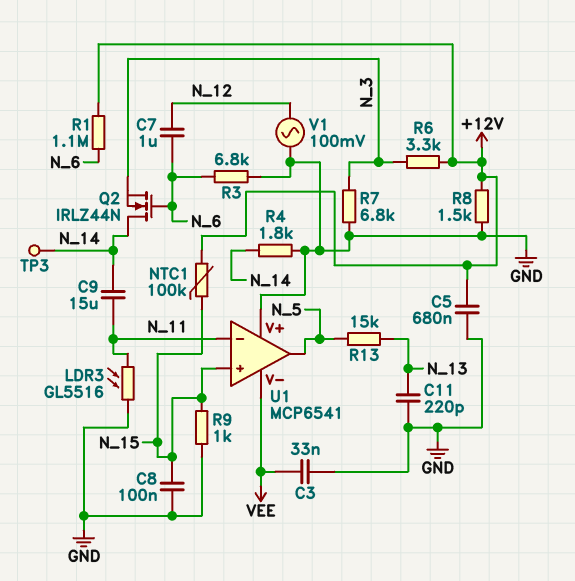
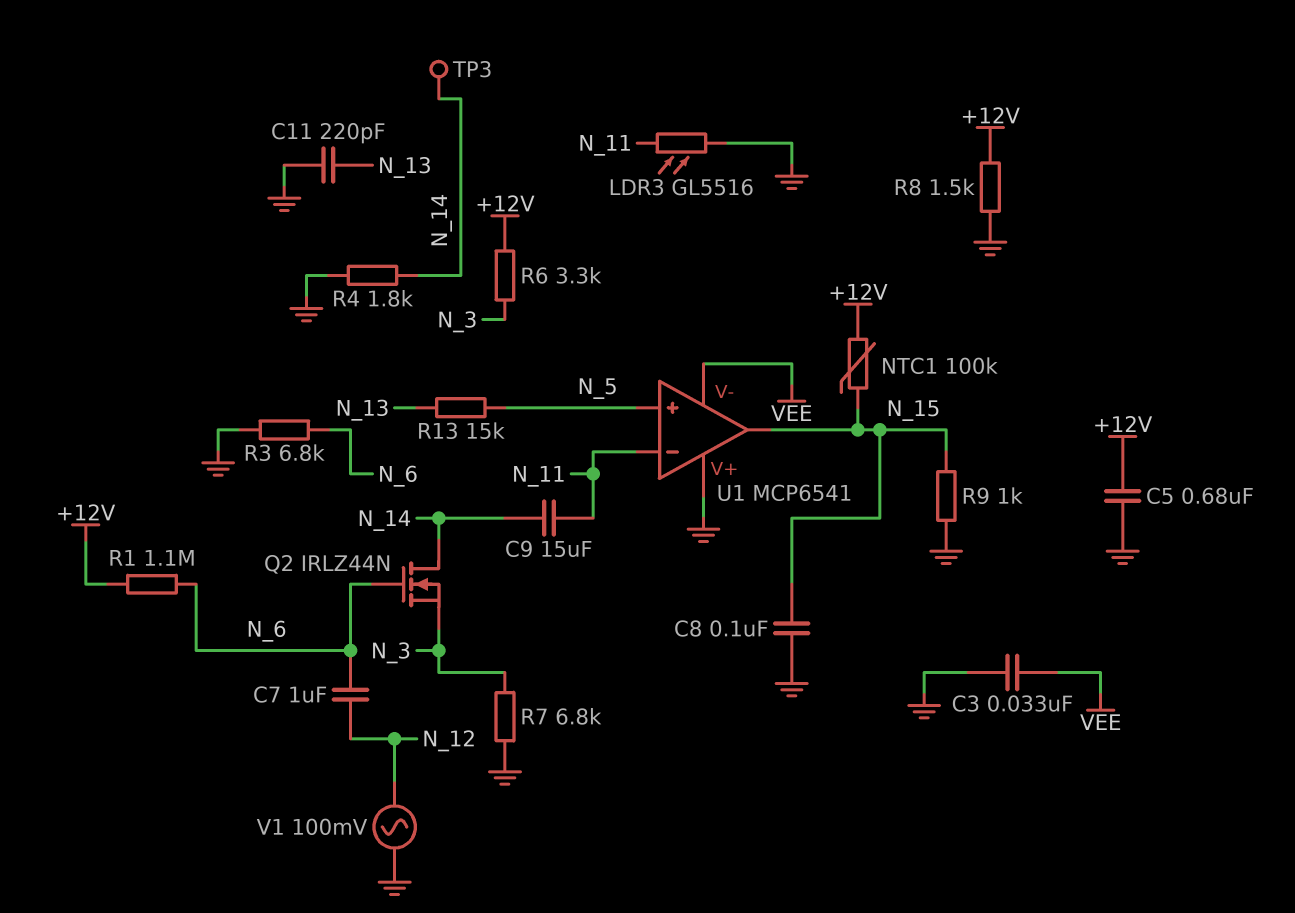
U1 pin in+: N_15 -> N_5
U1 pin out: N_5 -> N_15

